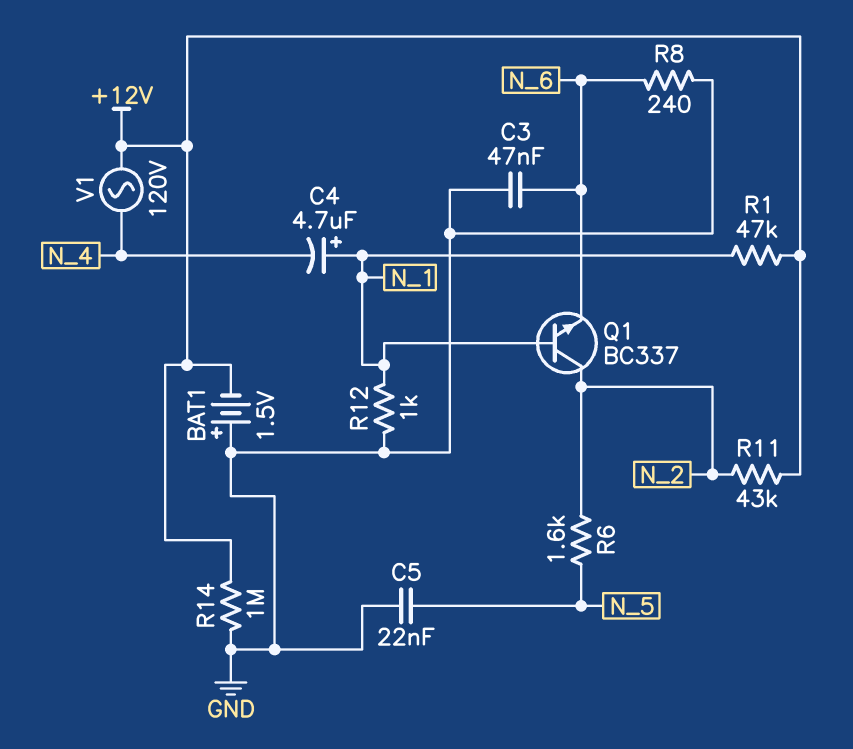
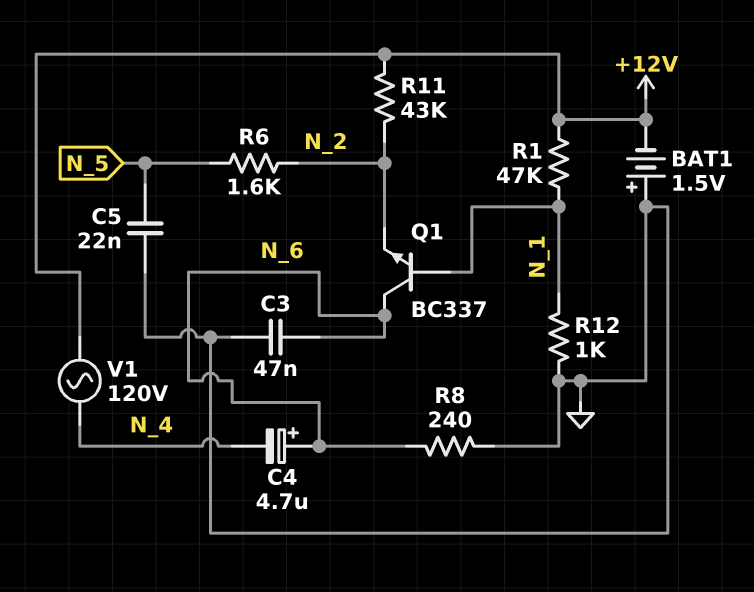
C4: 4.7uF (plus N_1, minus N_4) -> 4.7uF (plus N_6, minus N_4)
Q1: NPN BC337 (B N_1, C N_2, E N_6) -> NPN BC337 (B N_1, C N_6, E N_2)
R14: 1M (+12V, GND) -> none

